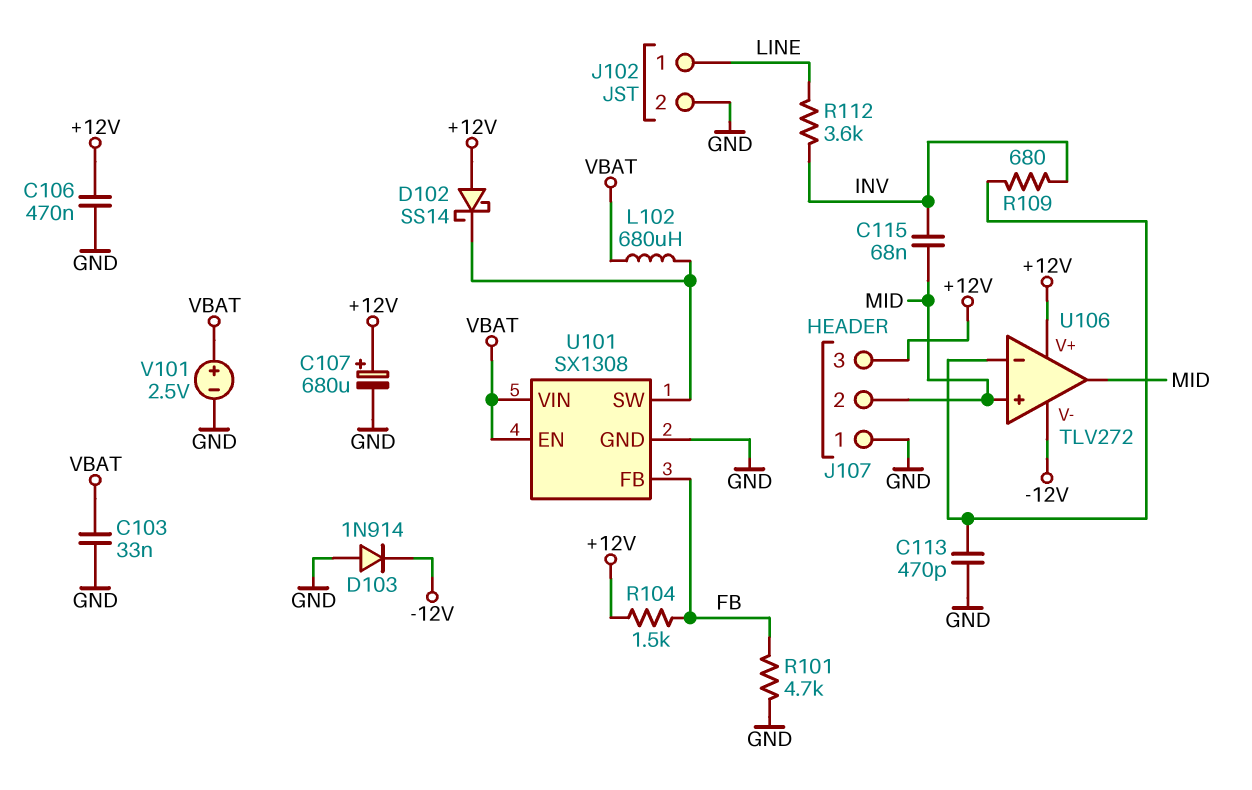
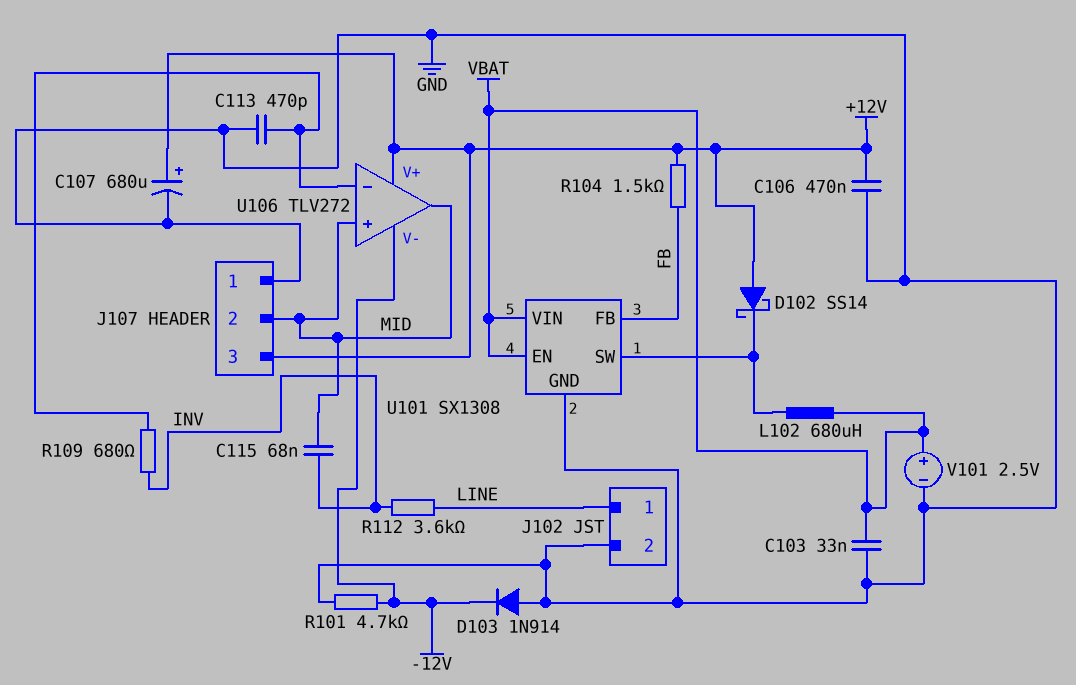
R101: 4.7k (FB, GND) -> 4.7k (-12V, GND)

